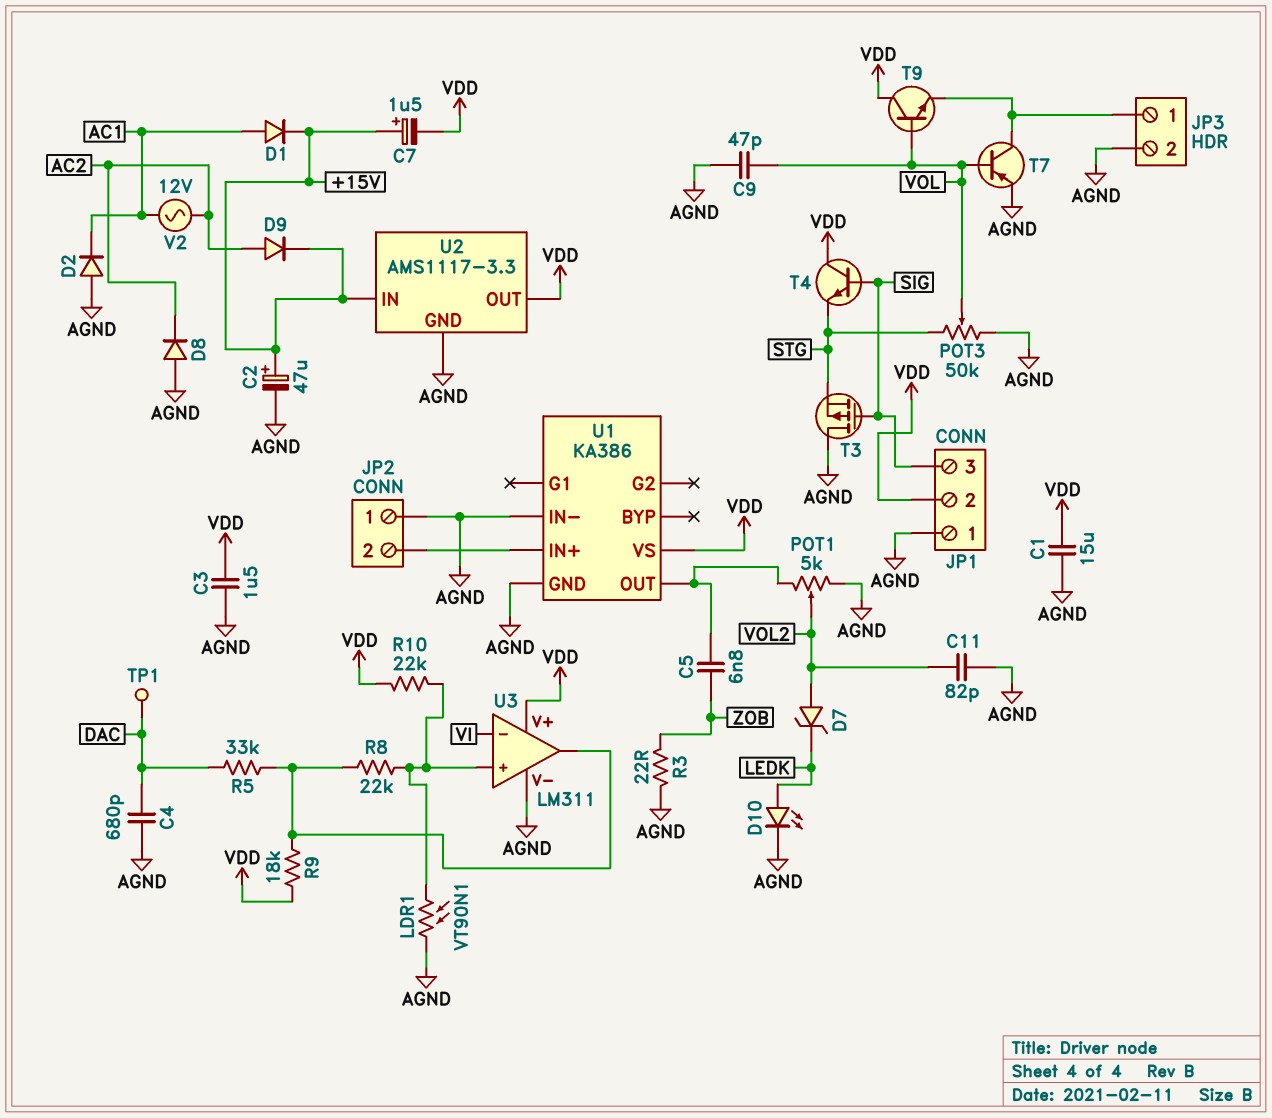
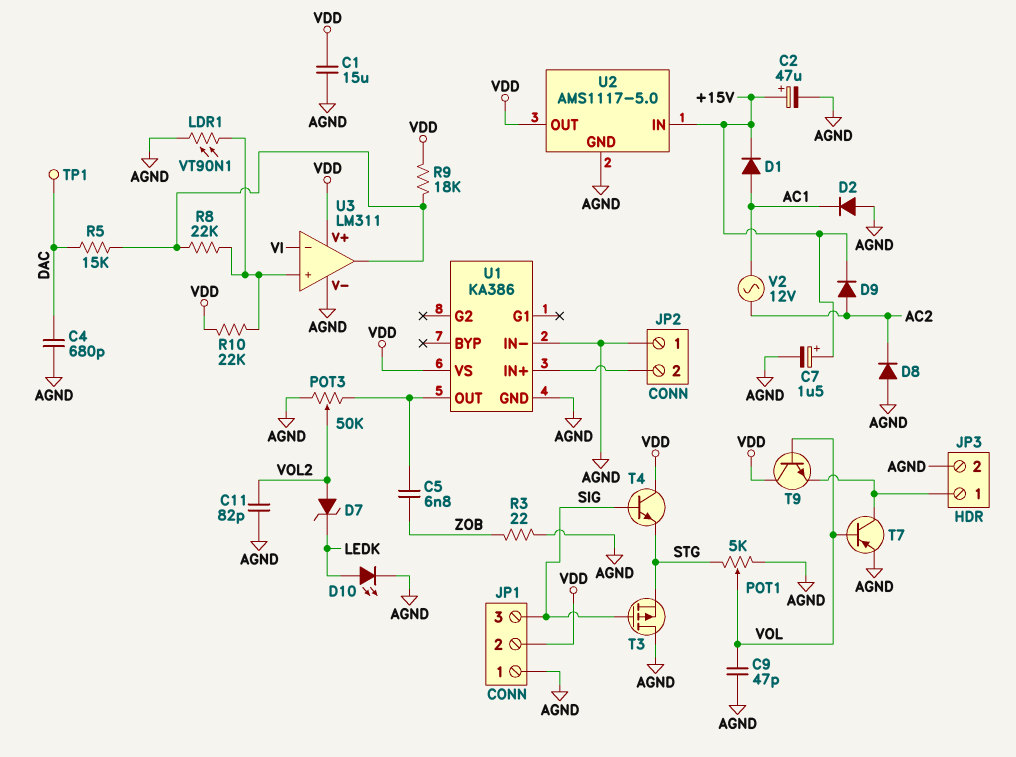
C3: 1.5uF (AGND, VDD) -> none
C7: 1.5uF (plus +15V, minus VDD) -> 1.5uF (plus +15V, minus AGND)
POT1: 5k (AGND, U1/OUT, wiper VOL2) -> 5k (AGND, STG, wiper VOL)
POT3: 50k (AGND, STG, wiper VOL) -> 50k (AGND, U1/OUT, wiper VOL2)
R5: 33k (DAC, U3/out) -> 15k (DAC, U3/out)
U2: AMS1117-3.3 -> AMS1117-5.0

